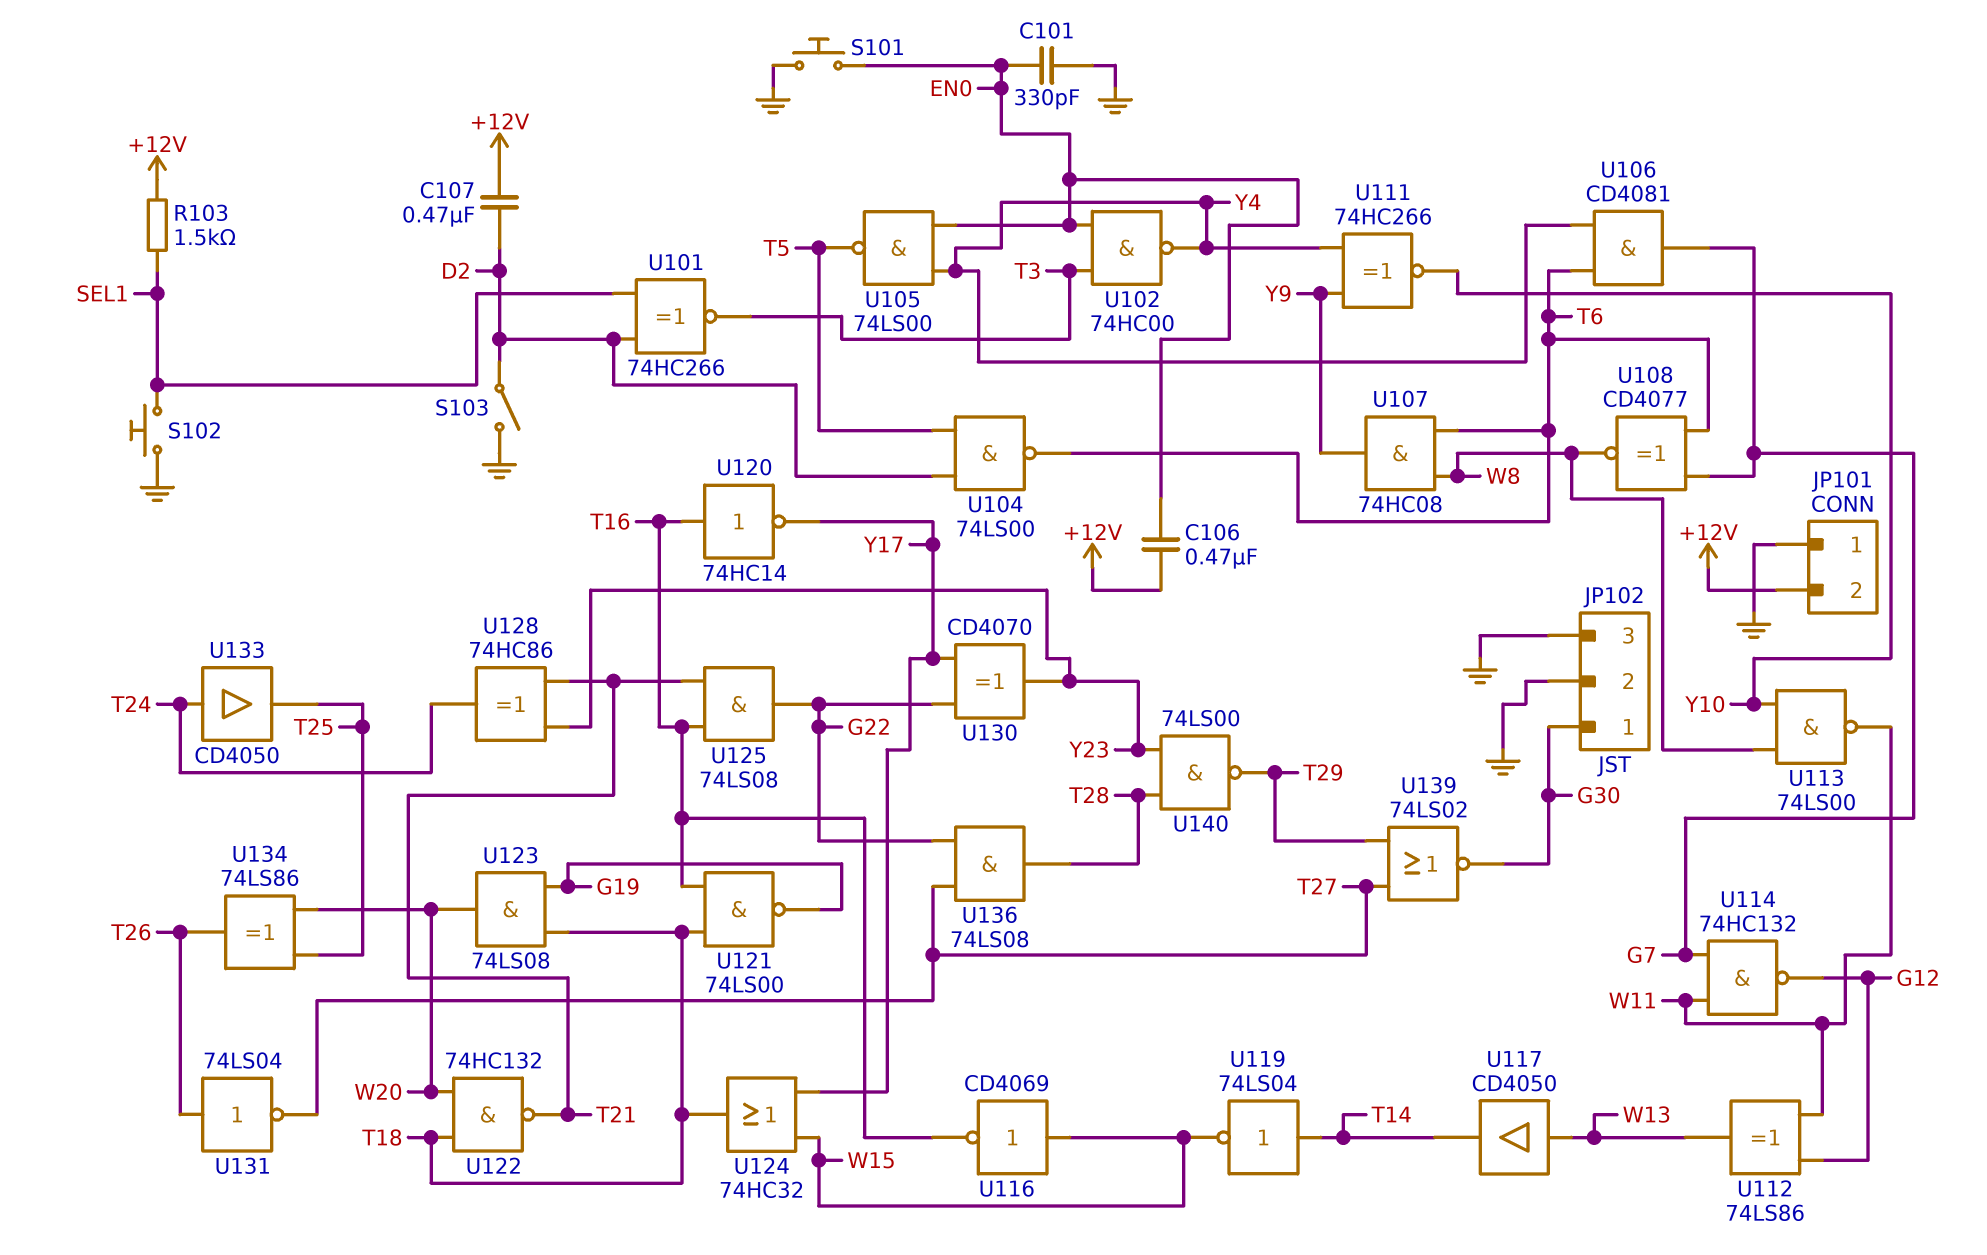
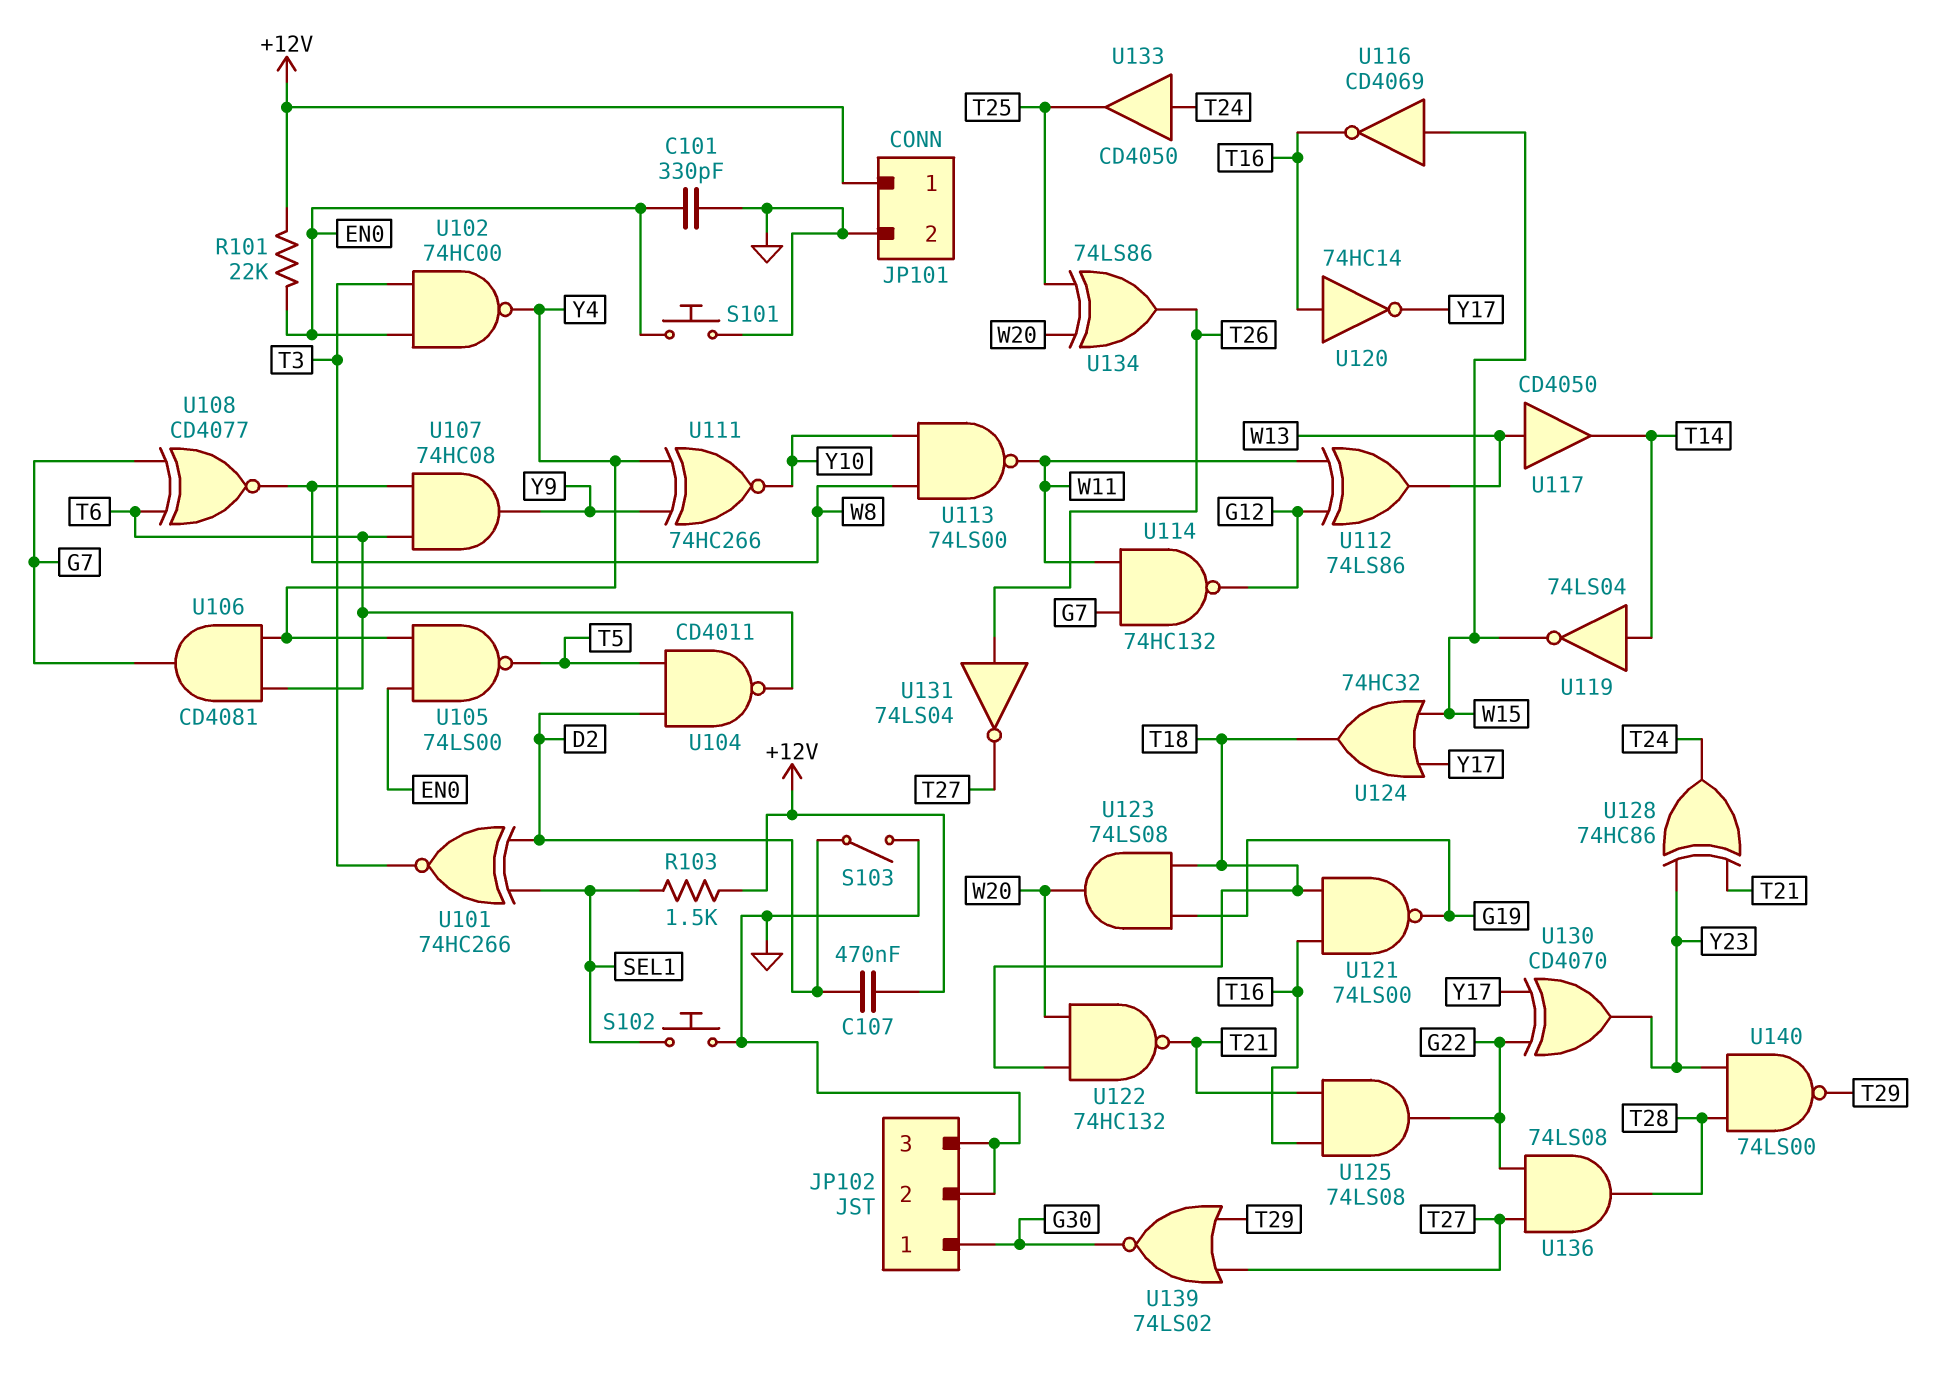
C106: 470nF (+12V, EN0) -> none
JP101 pin 1: GND -> +12V
JP101 pin 2: +12V -> GND
R101: none -> 22k (+12V, EN0)
U104: NAND 74LS00 (in D2, in T5, out T6) -> NAND CD4011 (in D2, in T5, out T6)

